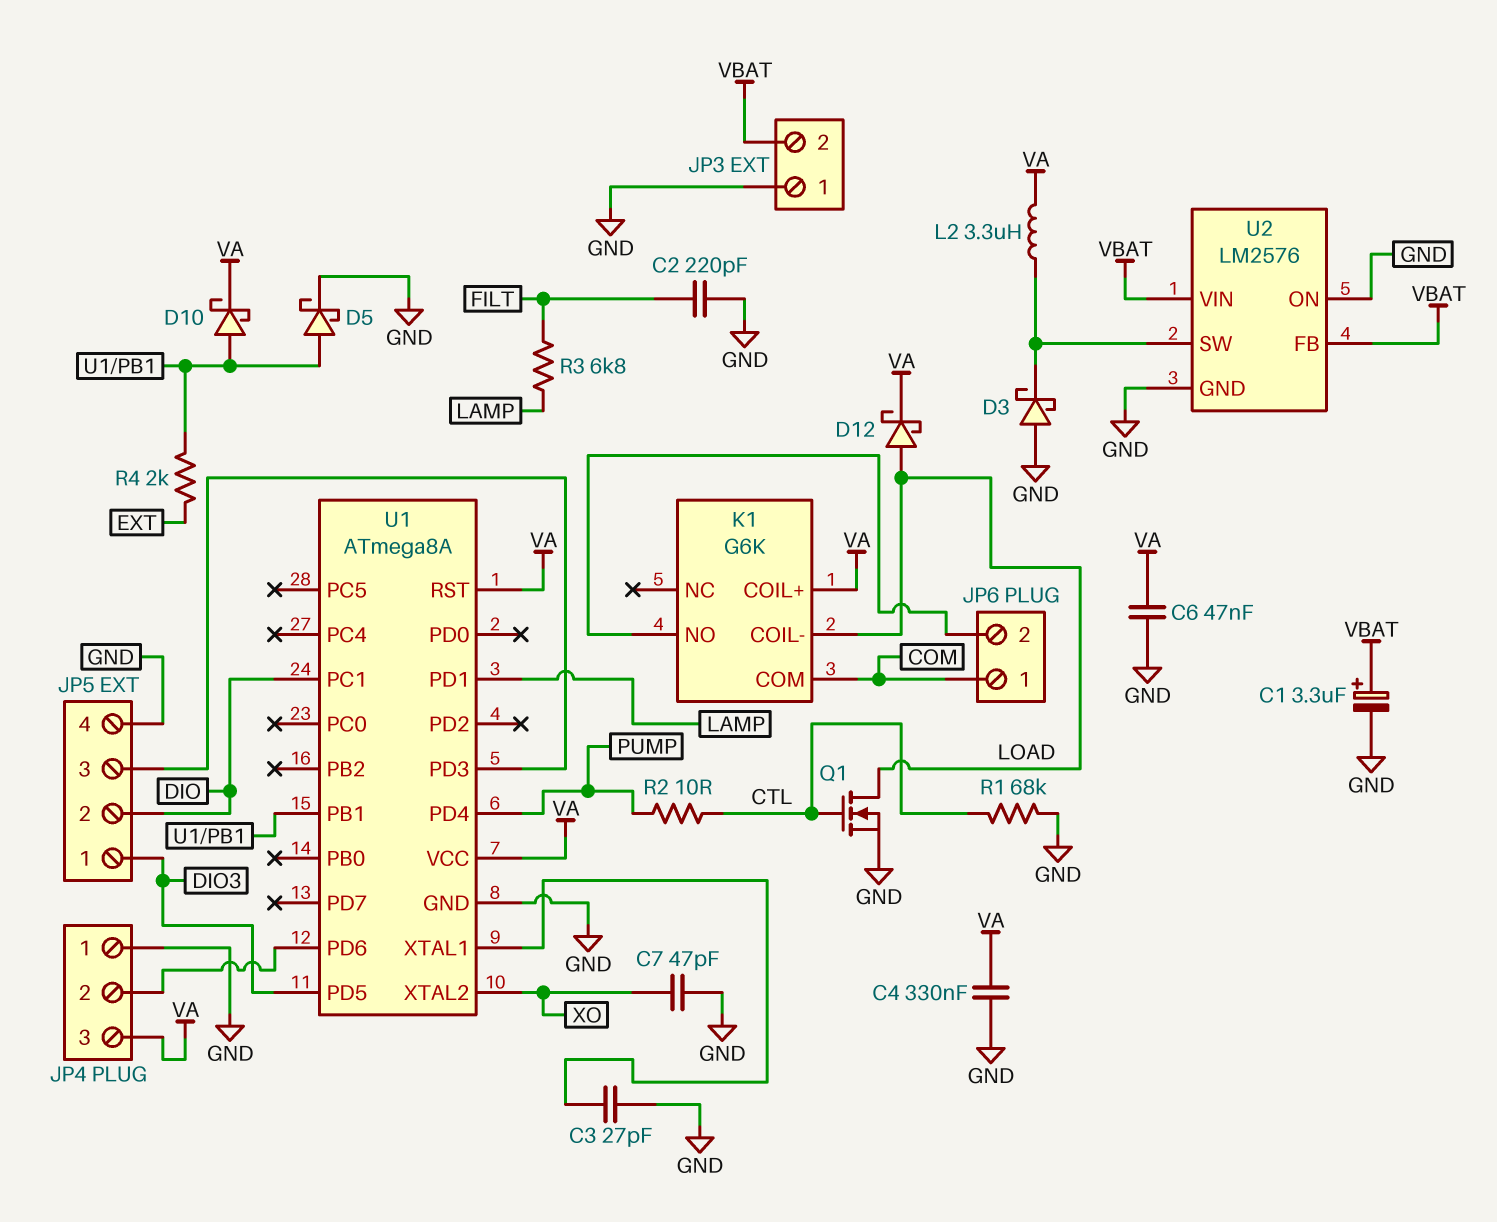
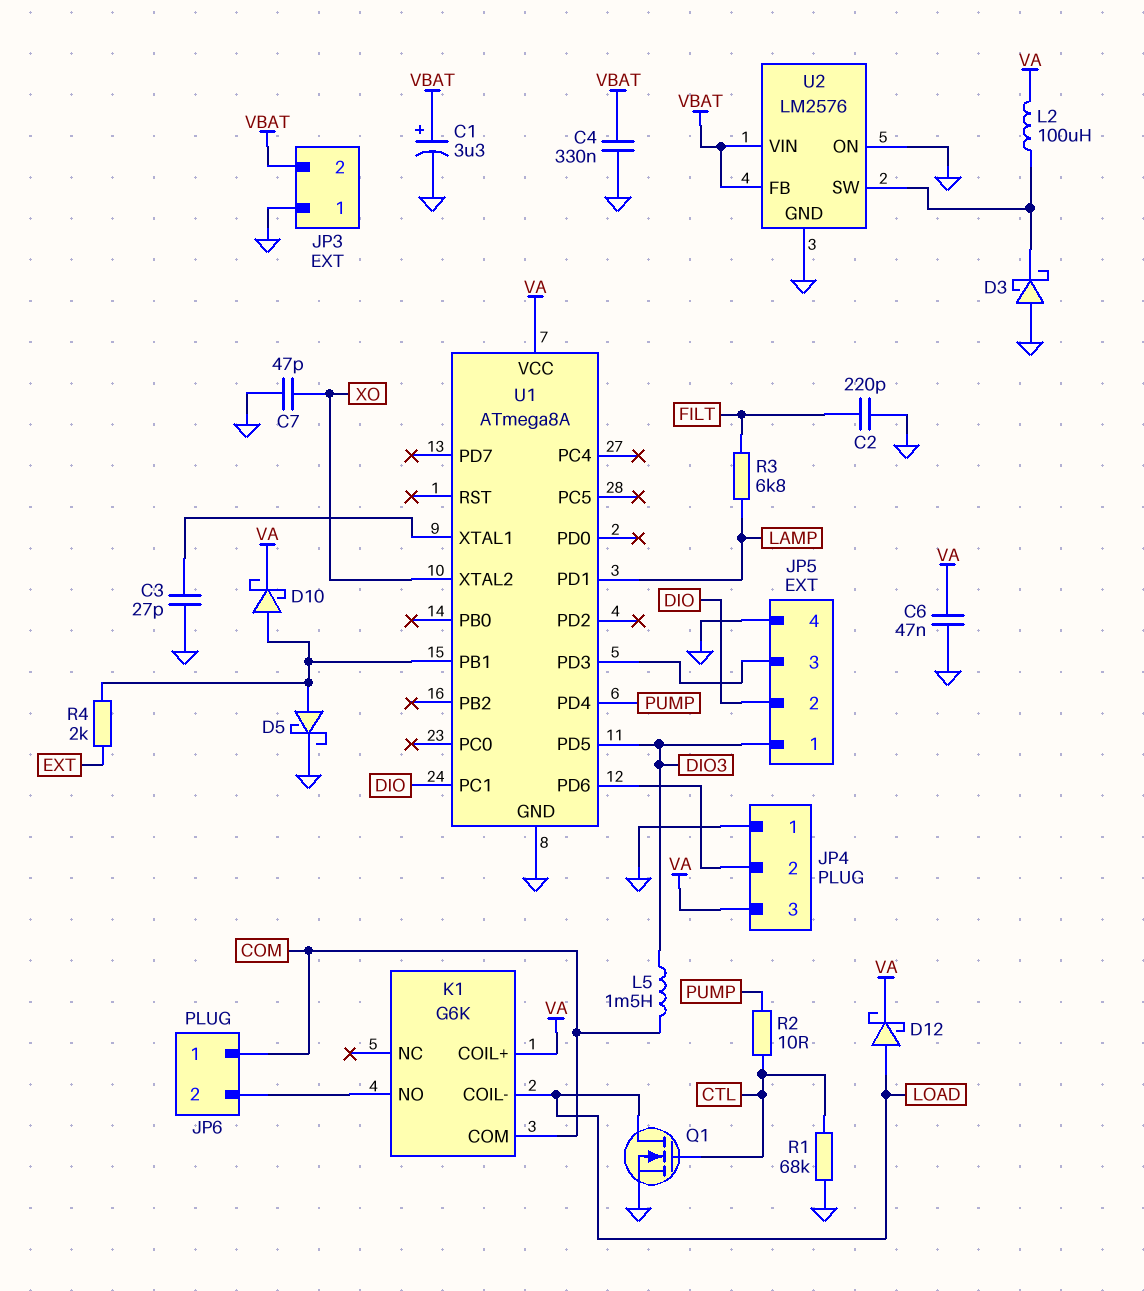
C4: 330nF (GND, VA) -> 330nF (GND, VBAT)
L2: 3.3uH (U2/SW, VA) -> 100uH (U2/SW, VA)
L5: none -> 1.5mH (COM, DIO3)
U1 pin RST: VA -> none

